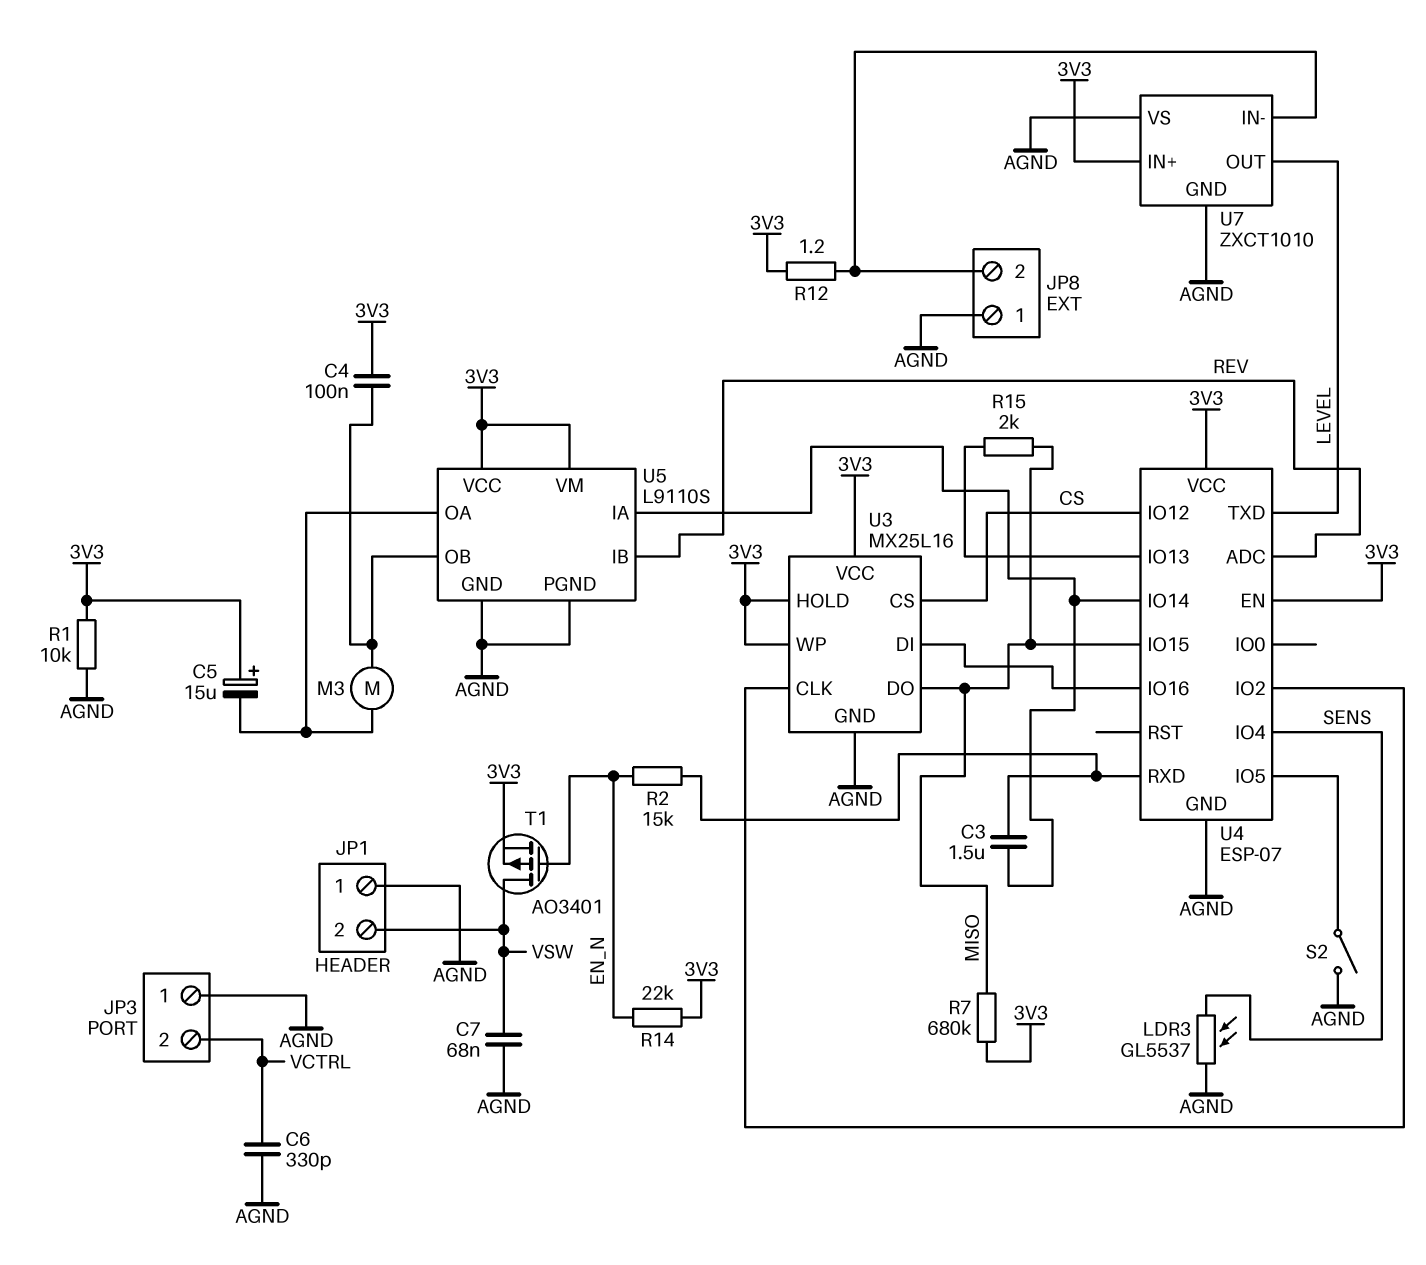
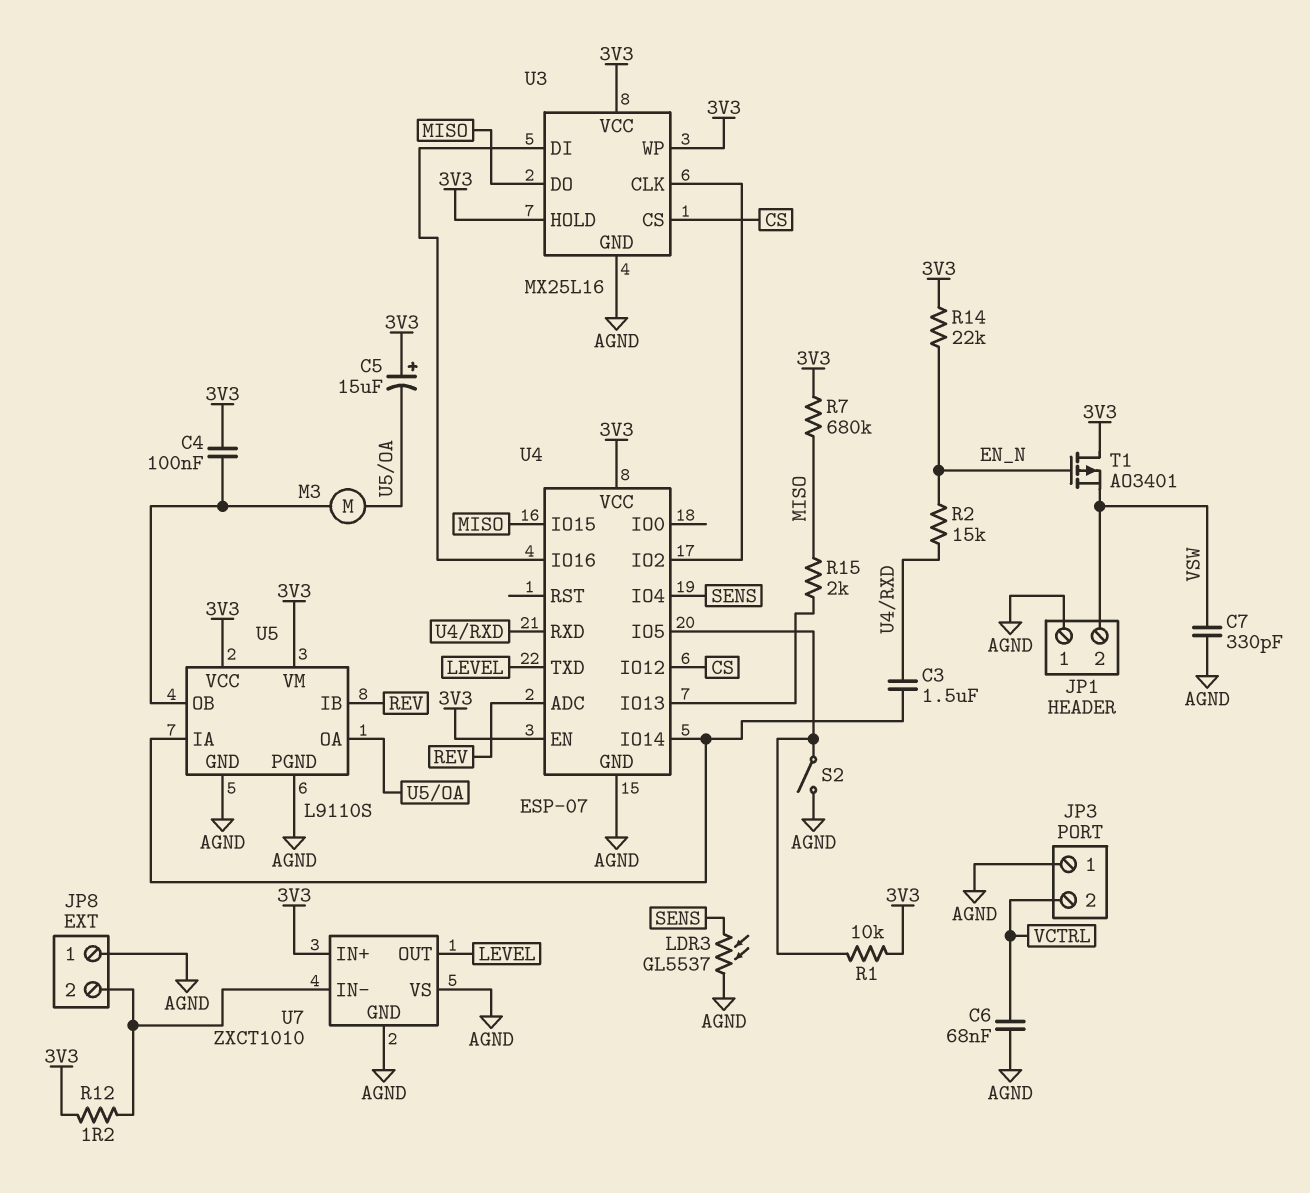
C6: 330pF (AGND, VCTRL) -> 68nF (AGND, VCTRL)
C7: 68nF (AGND, VSW) -> 330pF (AGND, VSW)
R1: 10k (3V3, AGND) -> 10k (3V3, U4/IO5)
T1: PMOS AO3401 (G EN_N, D VSW, S 3V3) -> PMOS AO3401 (G EN_N, D 3V3, S VSW)

